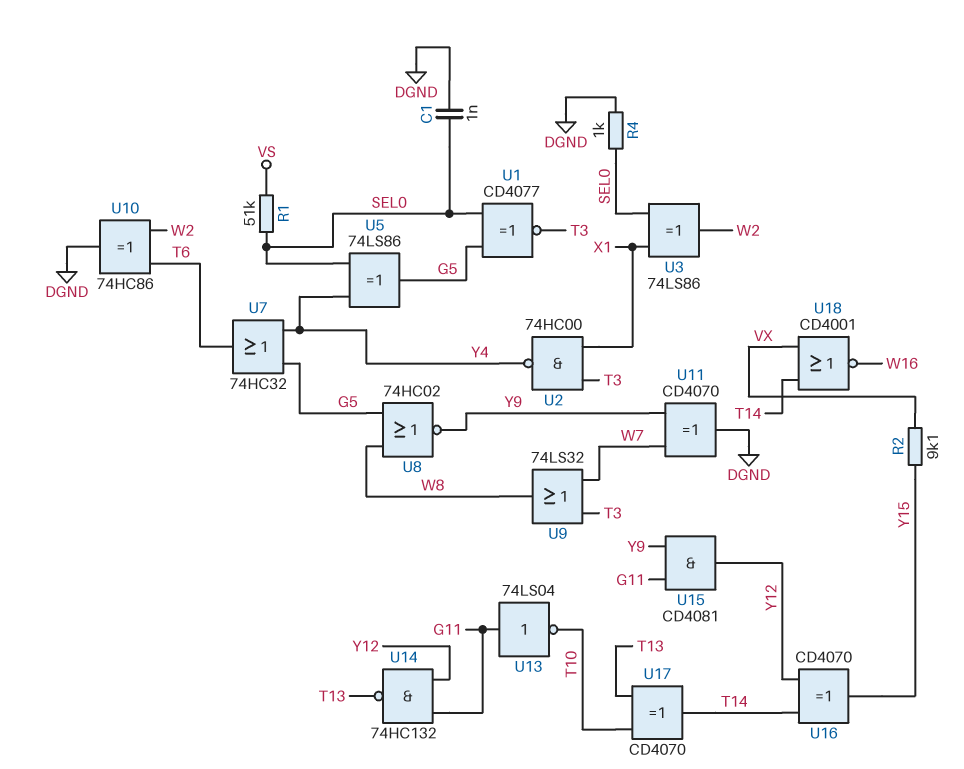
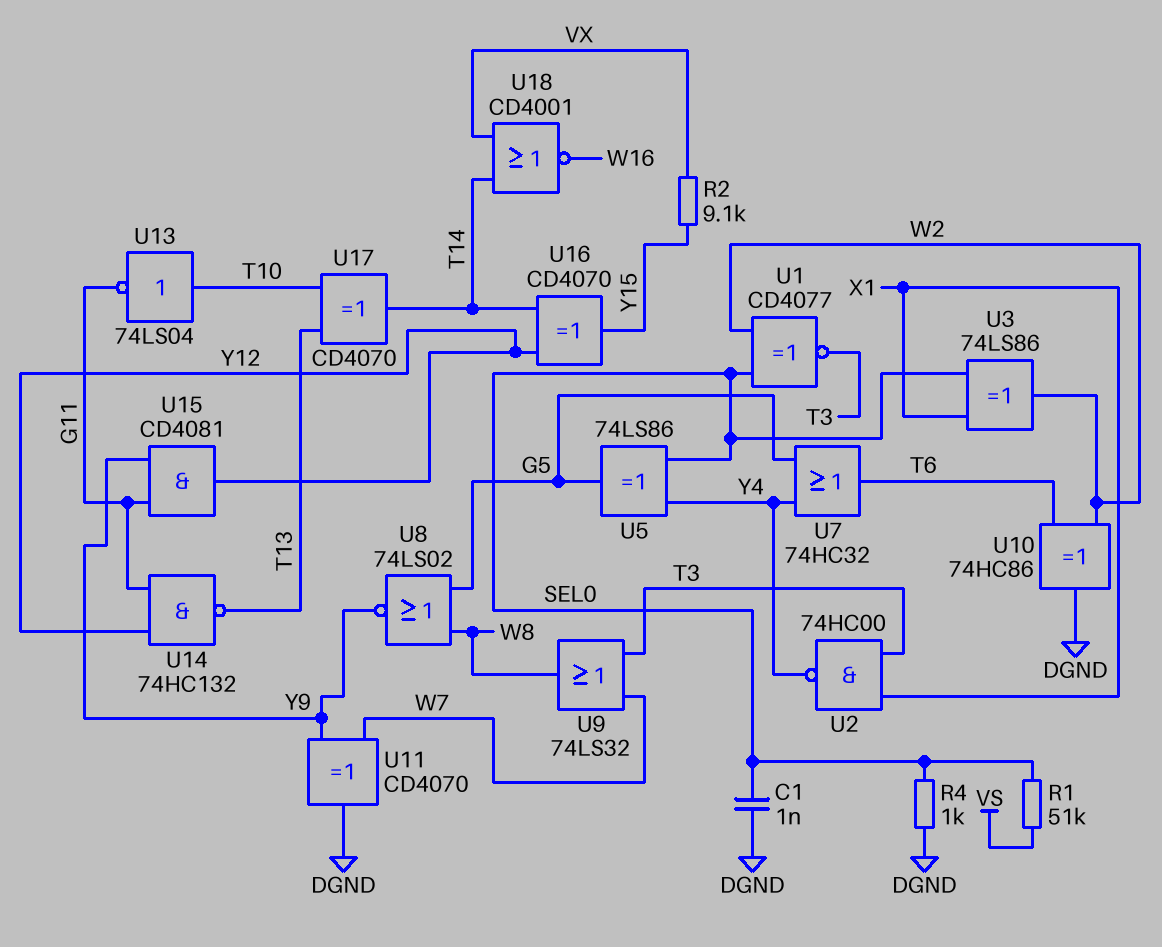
U1: XNOR CD4077 (in G5, in SEL0, out T3) -> XNOR CD4077 (in SEL0, in W2, out T3)
U8: NOR 74HC02 (in G5, in W8, out Y9) -> NOR 74LS02 (in G5, in W8, out Y9)
U13: NOT 74LS04 (in G11, out T10) -> NOT 74LS04 (in T10, out G11)

